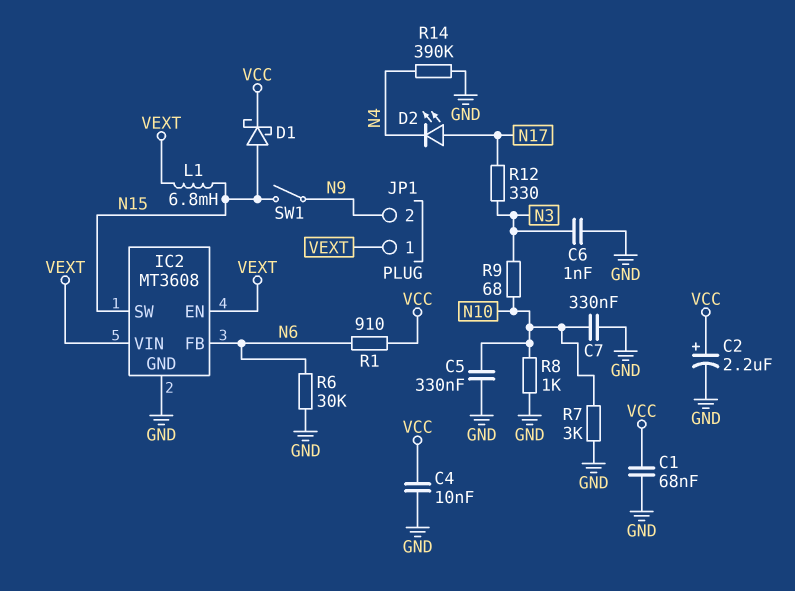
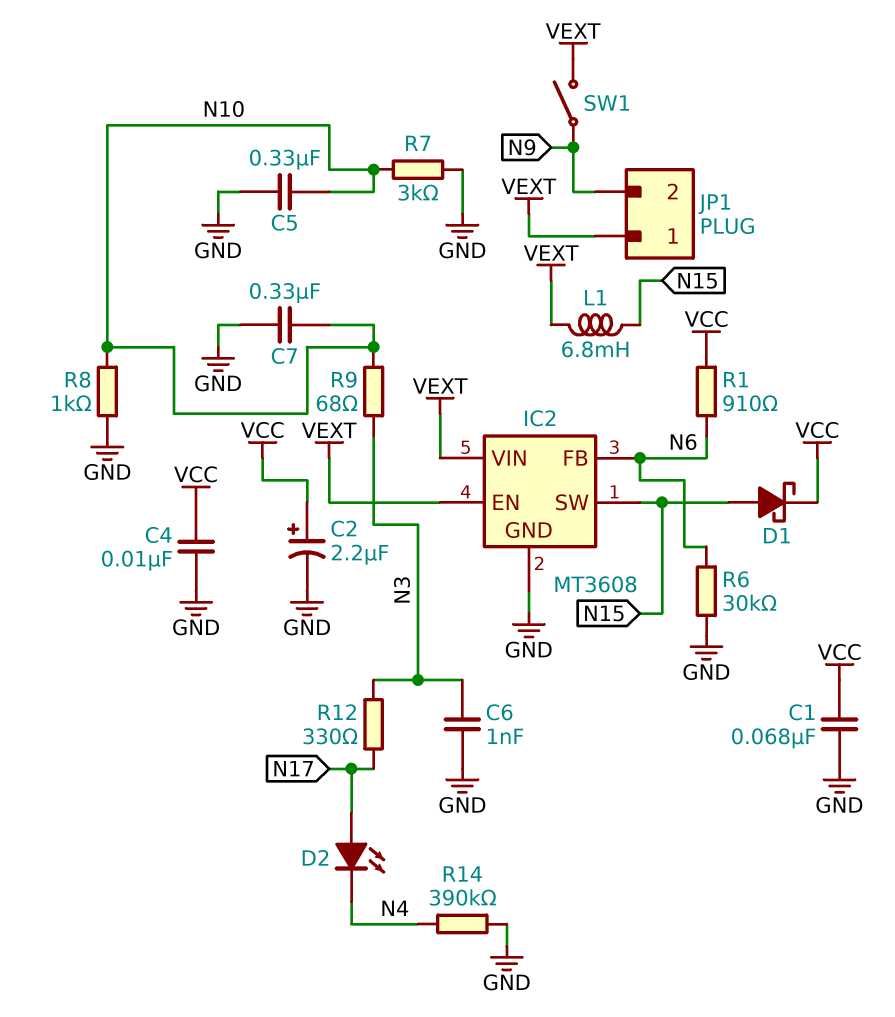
SW1: switch (N9, N15) -> switch (N9, VEXT)

